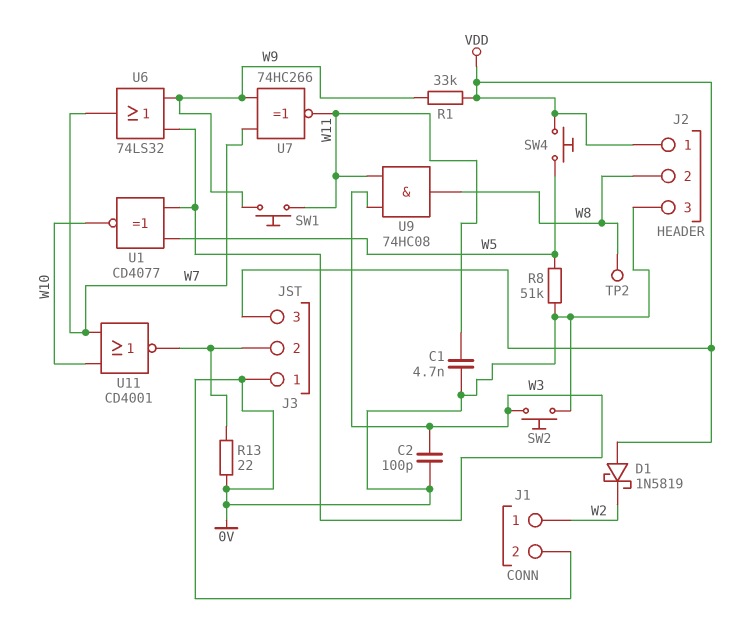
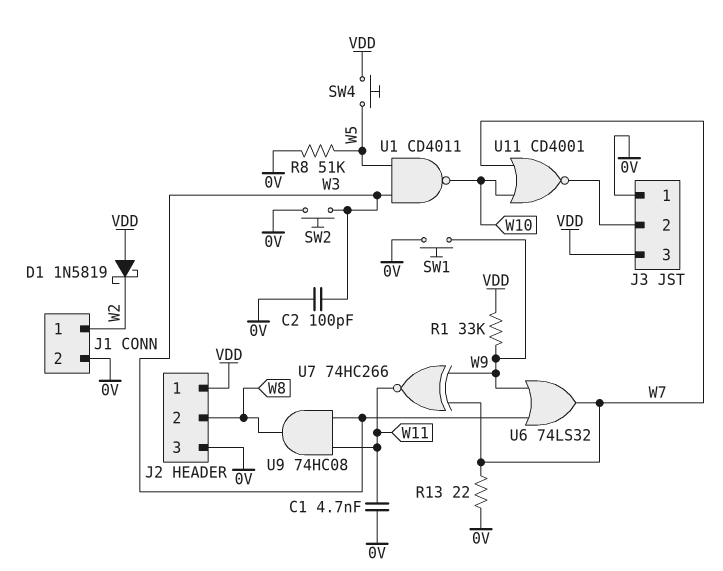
R13: 22 (0V, J3/2) -> 22 (0V, W7)
SW1: button (W9, W11) -> button (0V, W9)
TP2: test point (W8) -> none
U1: XNOR CD4077 (in W3, in W5, out W10) -> NAND CD4011 (in W3, in W5, out W10)

